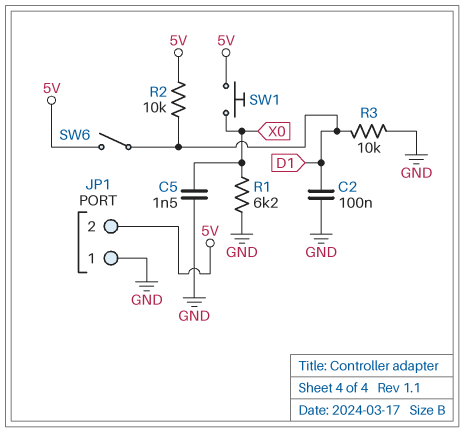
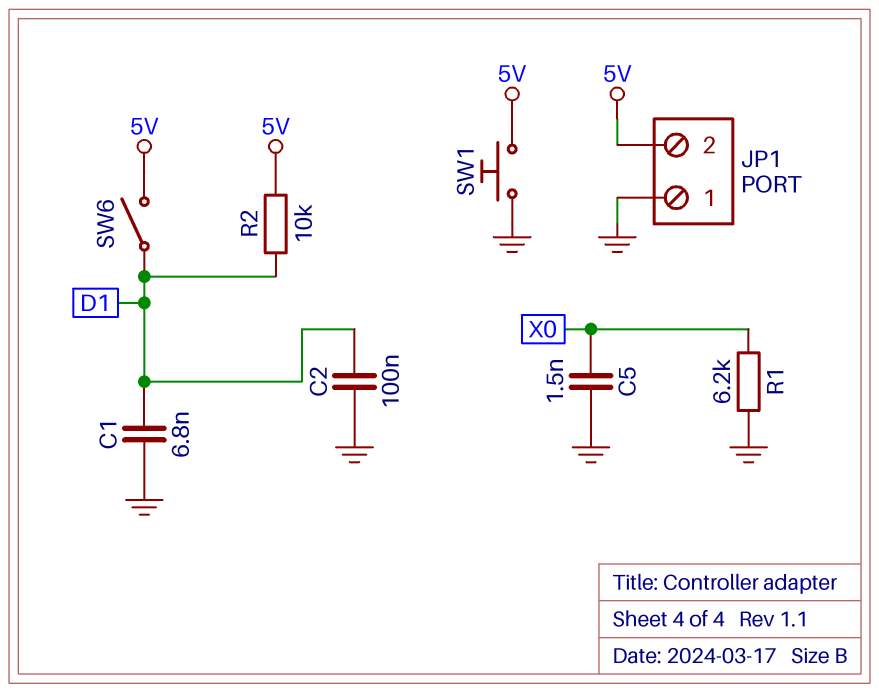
C1: none -> 6.8nF (D1, GND)
R3: 10k (D1, GND) -> none
SW1: button (5V, X0) -> button (5V, GND)

